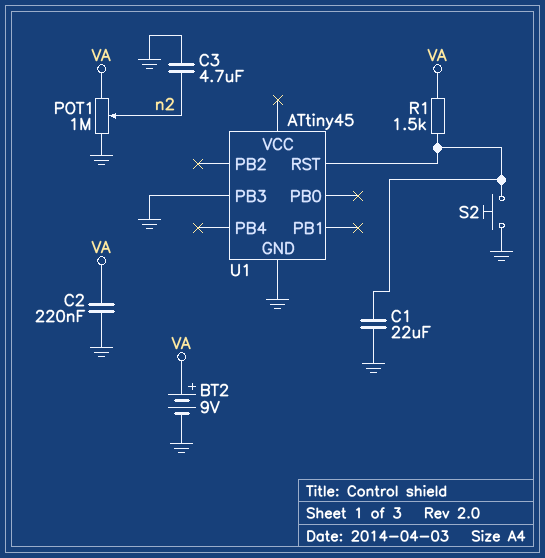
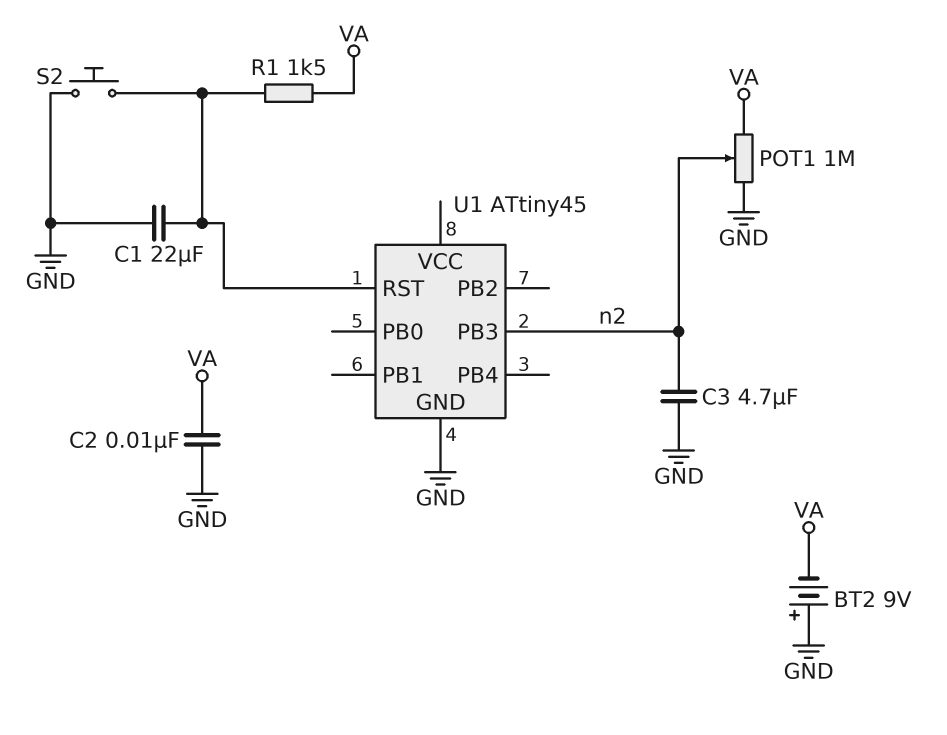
BT2: 9V (plus VA, minus GND) -> 9V (plus GND, minus VA)
C2: 220nF (GND, VA) -> 10nF (GND, VA)
U1 pin PB3: GND -> n2

